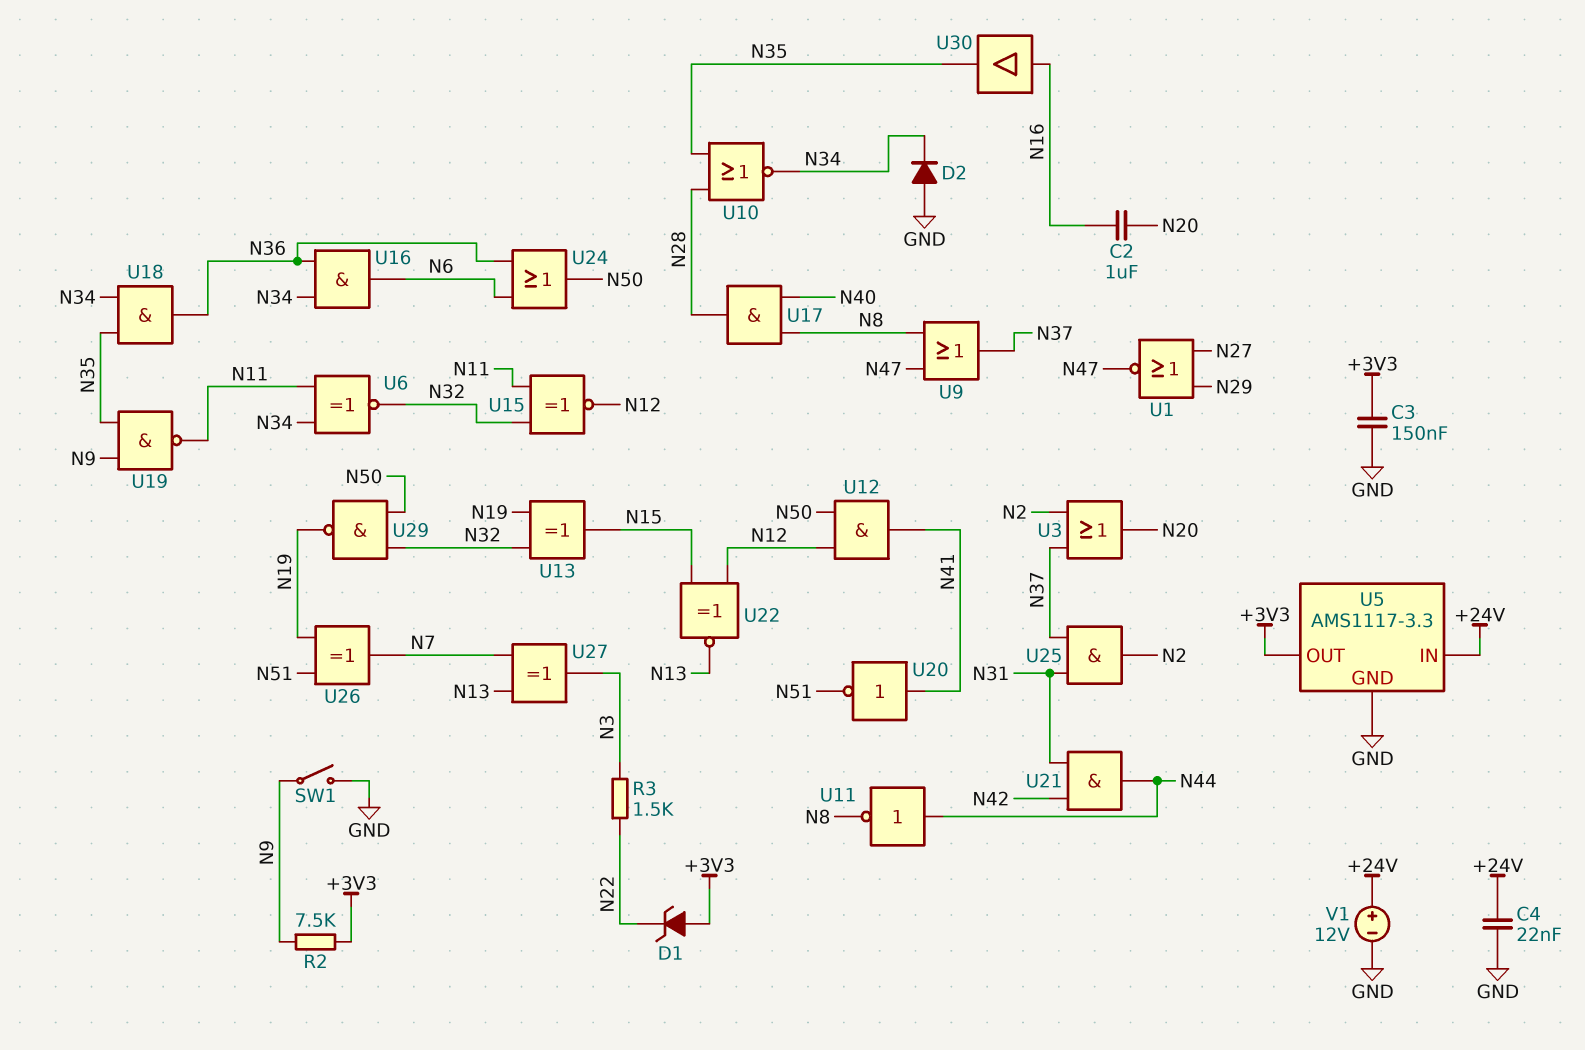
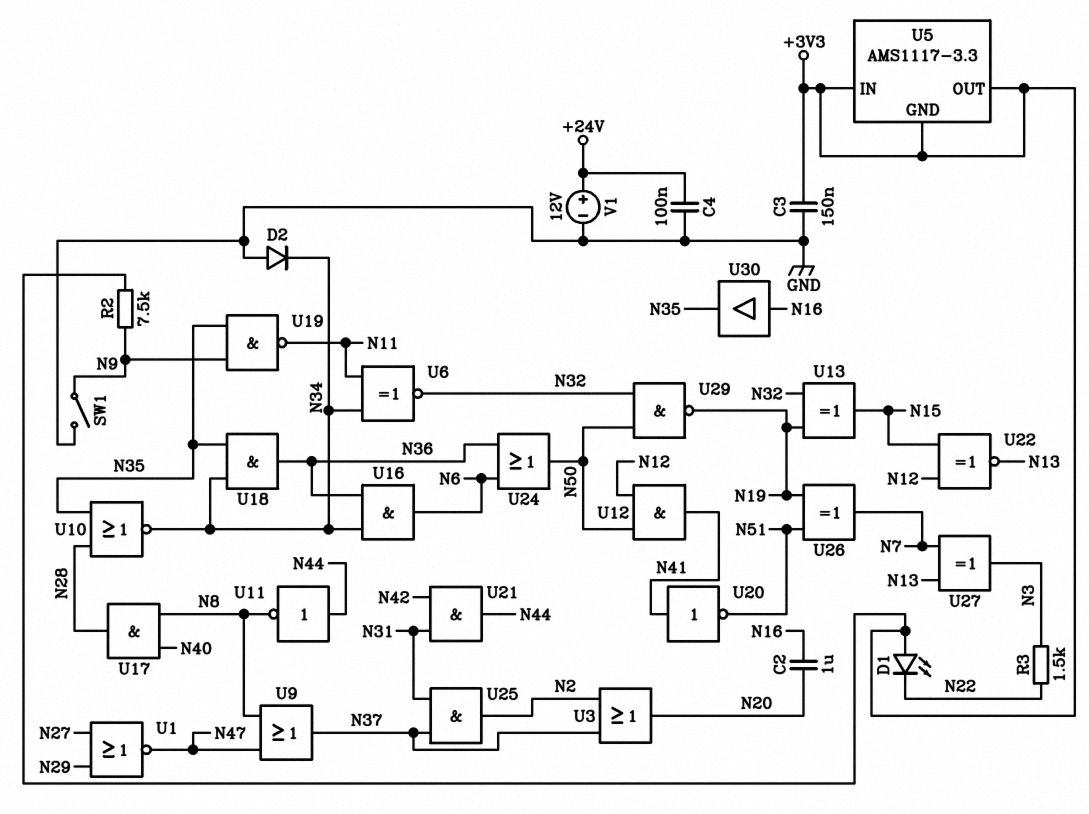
C4: 22nF (+24V, GND) -> 100nF (+24V, GND)
D1: zener (A +3V3, K N22) -> LED (A +3V3, K N22)
U5 pin GND: GND -> +3V3
U5 pin IN: +24V -> +3V3
U15: XNOR (in N11, in N32, out N12) -> none

